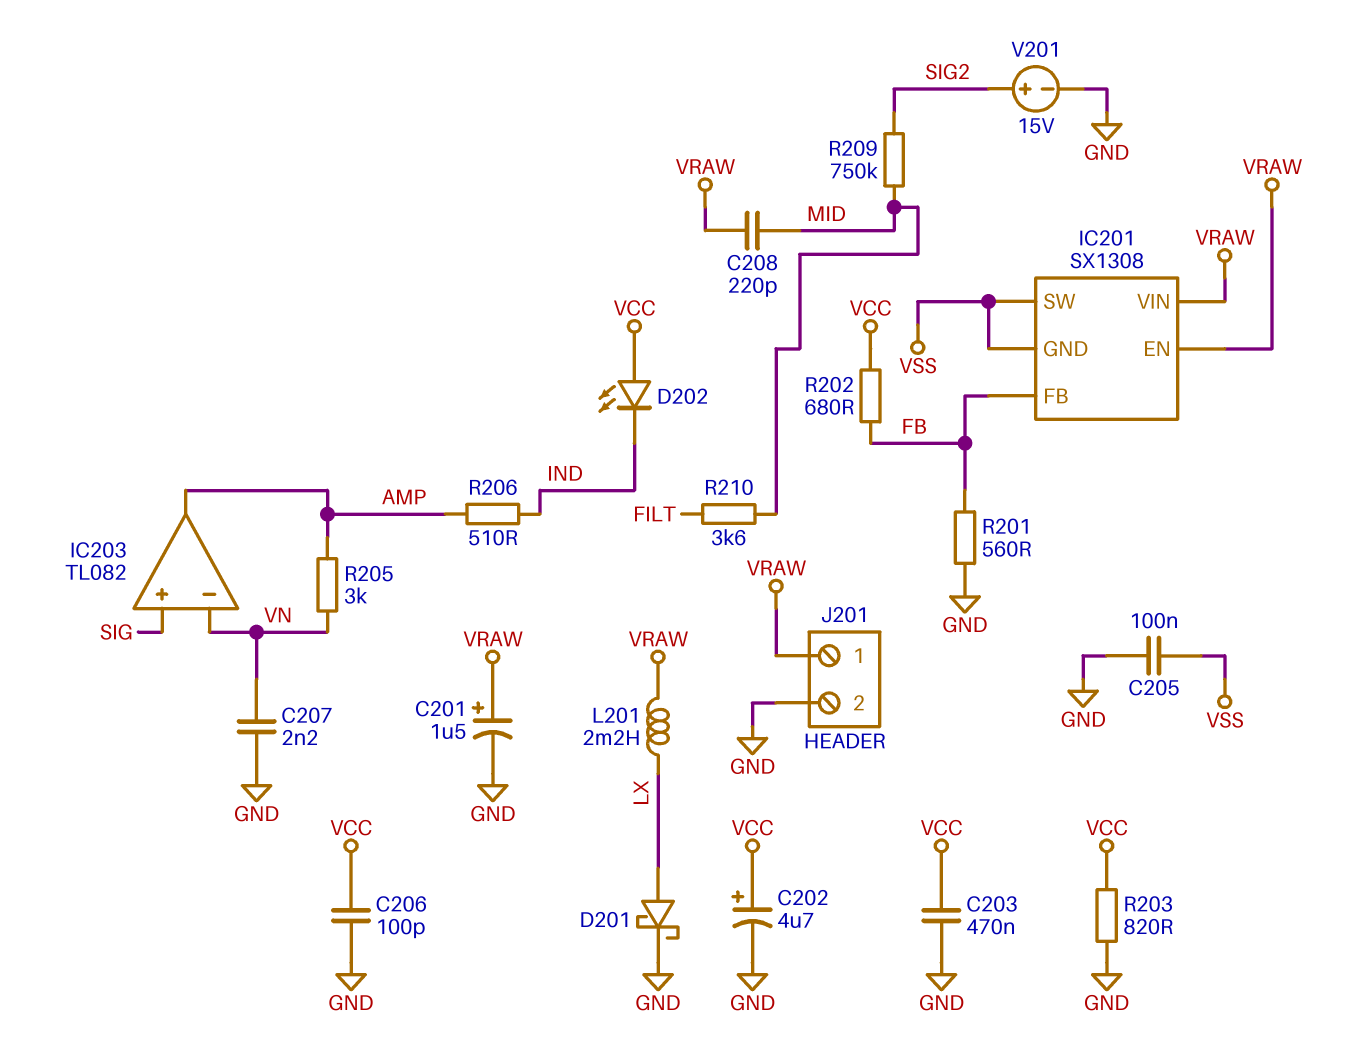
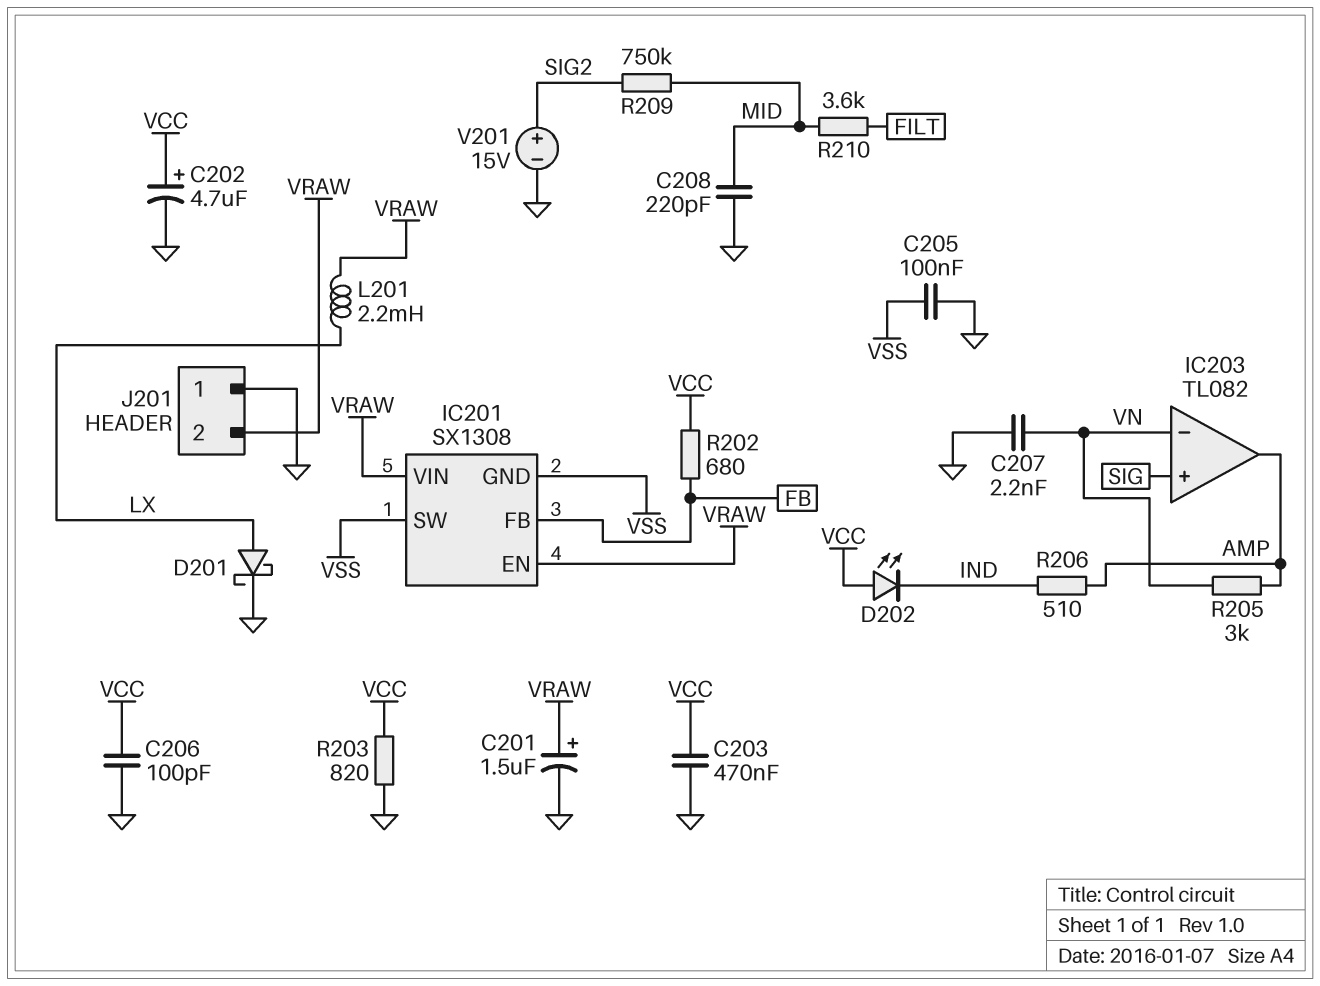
C208: 220pF (MID, VRAW) -> 220pF (GND, MID)
J201 pin 1: VRAW -> GND
J201 pin 2: GND -> VRAW
R201: 560 (FB, GND) -> none

